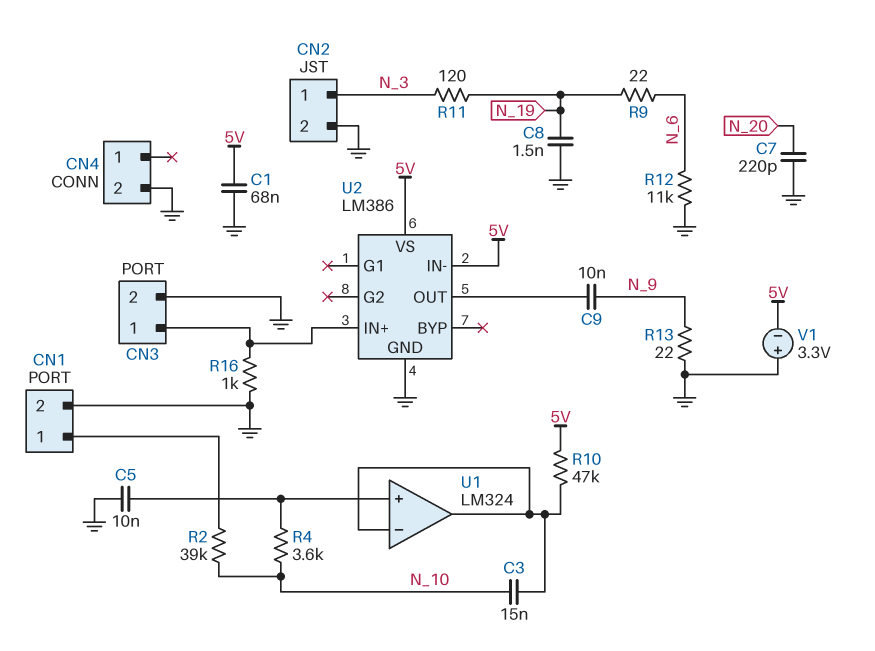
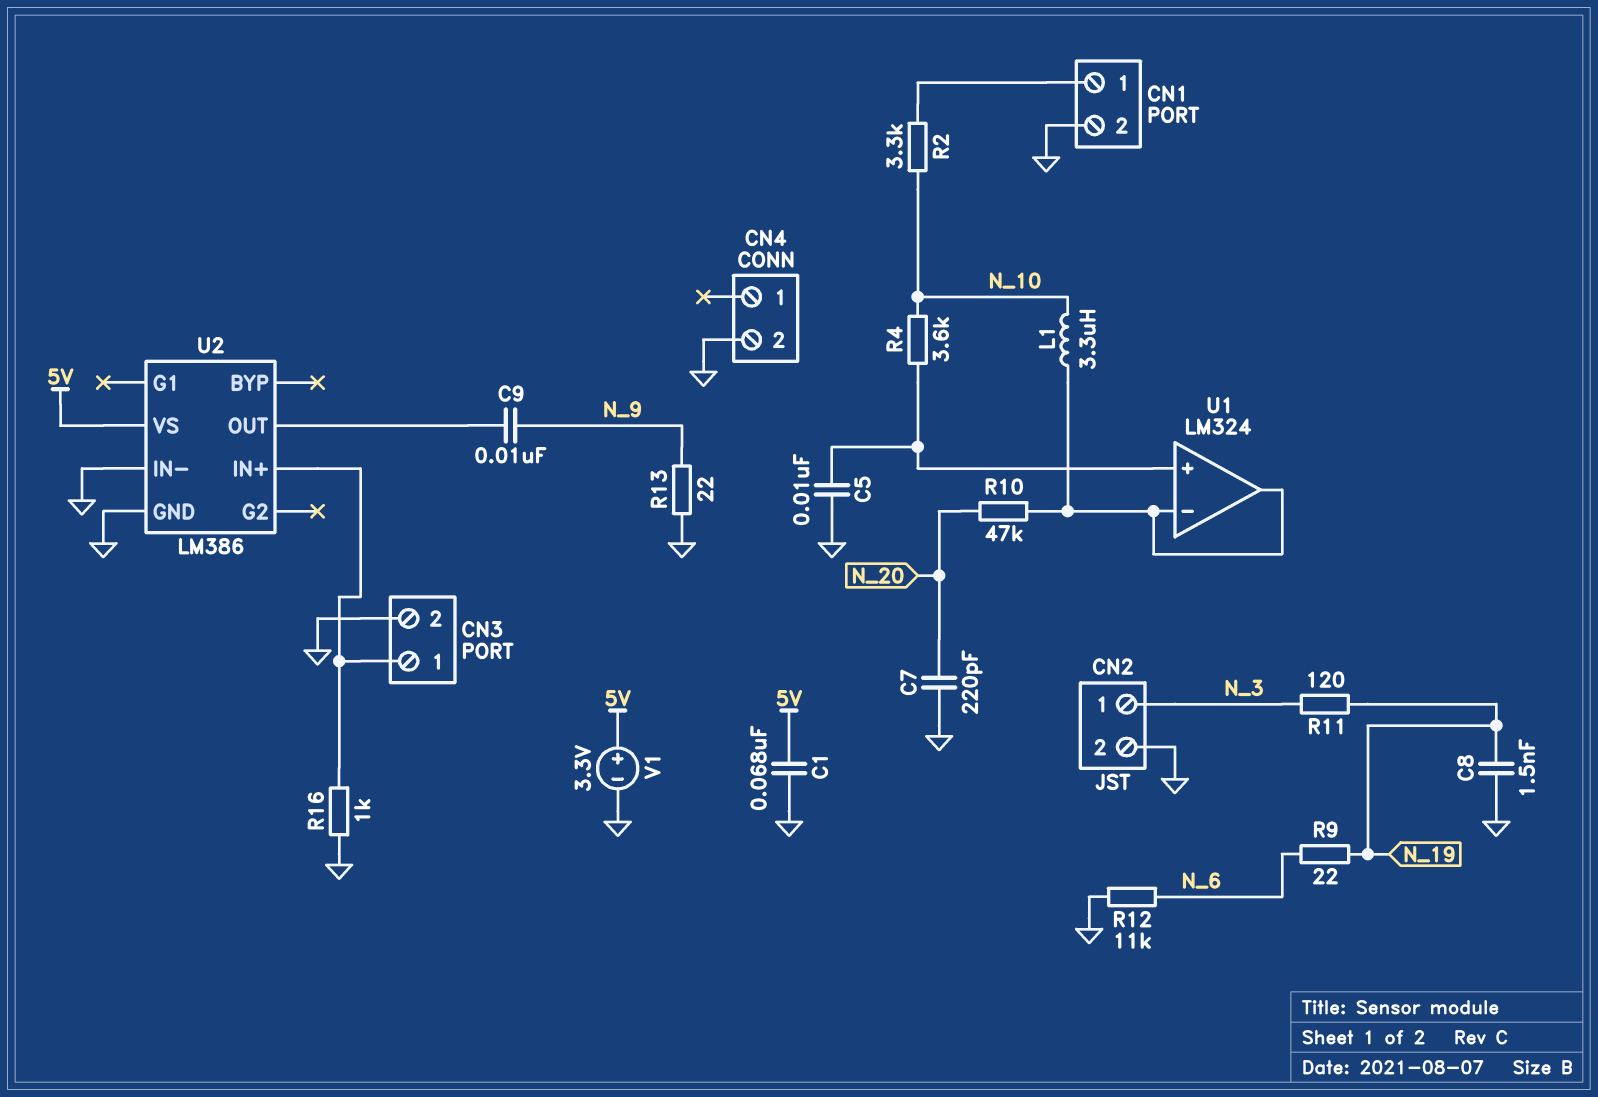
C3: 15nF (N_10, U1/in-) -> none
L1: none -> 3.3uH (N_10, U1/in-)
R2: 39k (CN1/1, N_10) -> 3.3k (CN1/1, N_10)
R10: 47k (5V, U1/in-) -> 47k (N_20, U1/in-)
U2 pin IN-: 5V -> GND
V1: 3.3V (plus GND, minus 5V) -> 3.3V (plus 5V, minus GND)

